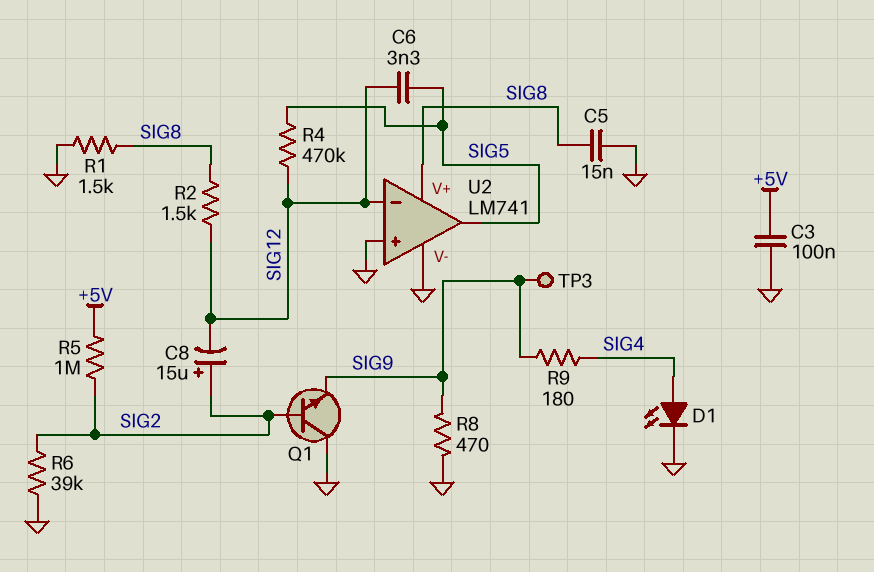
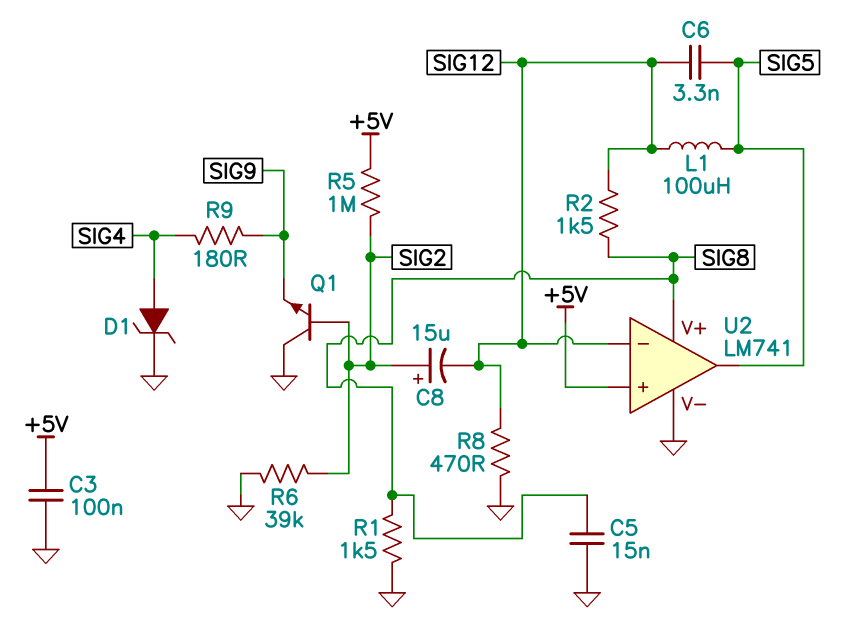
D1: LED (A SIG4, K GND) -> zener (A SIG4, K GND)
L1: none -> 100uH (SIG5, SIG12)
R4: 470k (SIG5, SIG12) -> none
R8: 470 (GND, SIG9) -> 470 (GND, SIG12)
TP3: test point (SIG9) -> none
U2 pin in+: GND -> +5V

